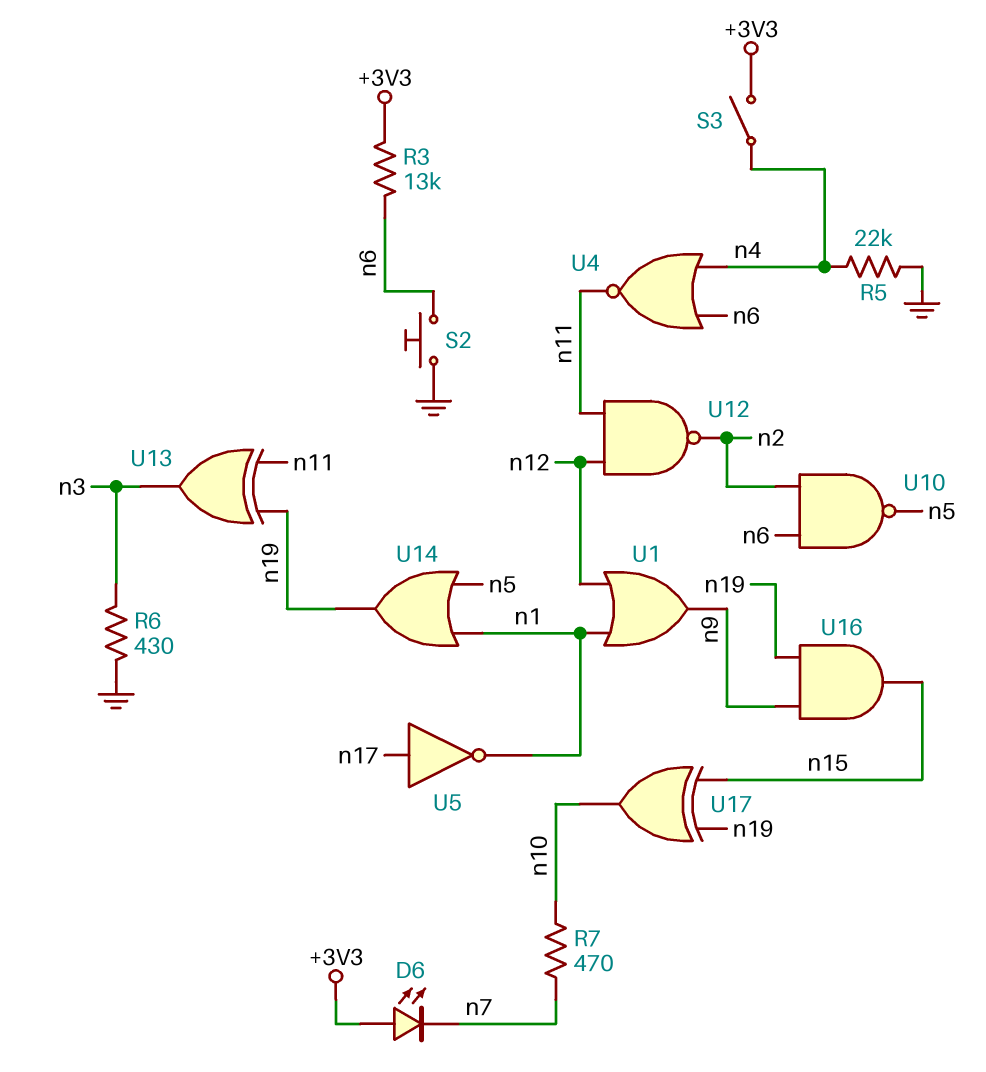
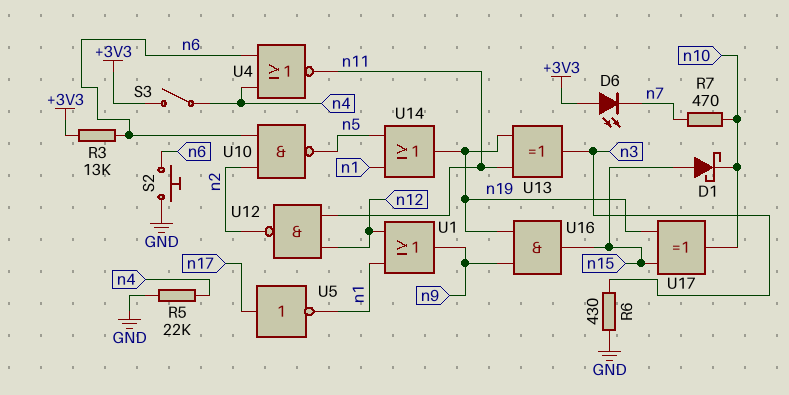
D1: none -> schottky (A n15, K n10)

